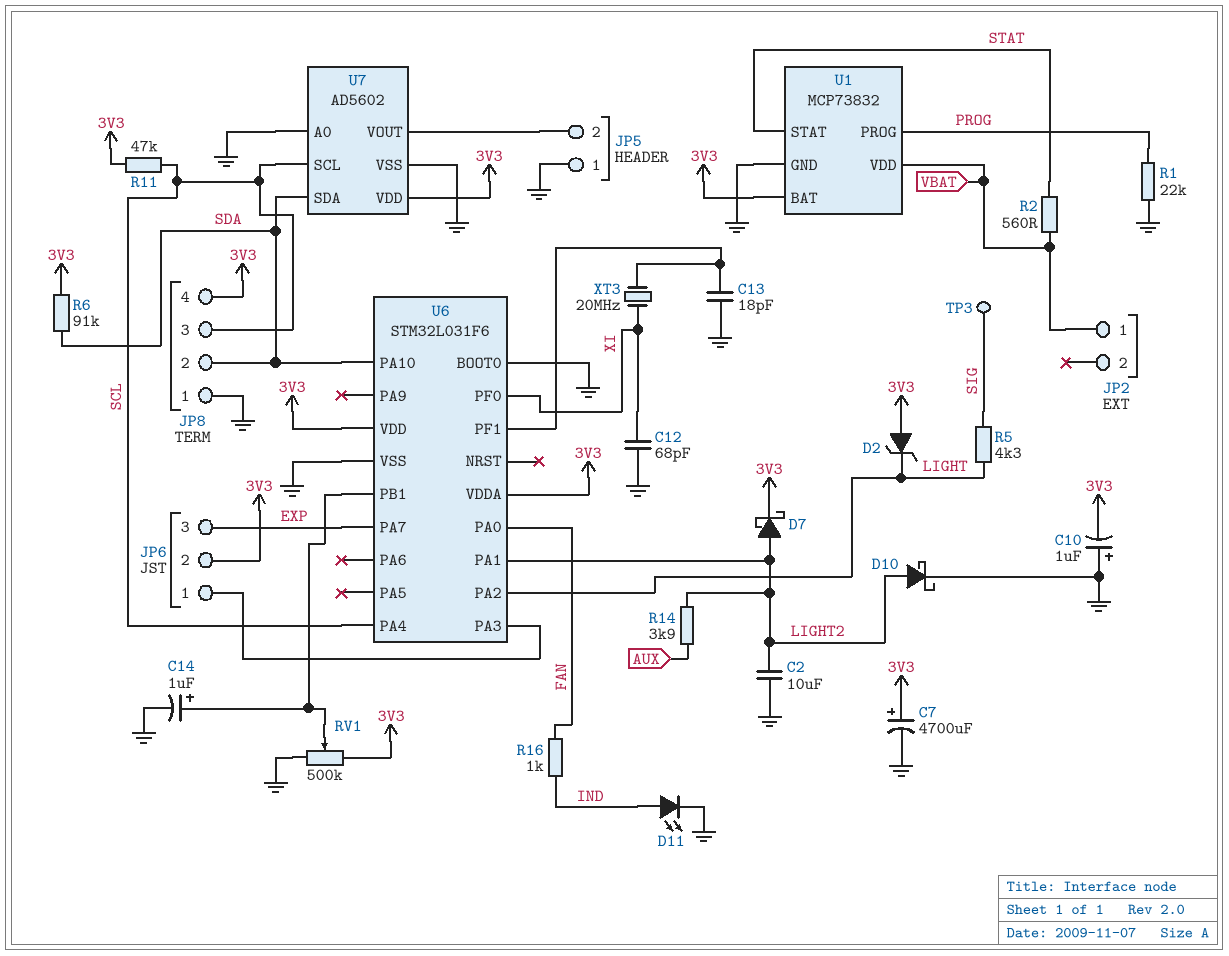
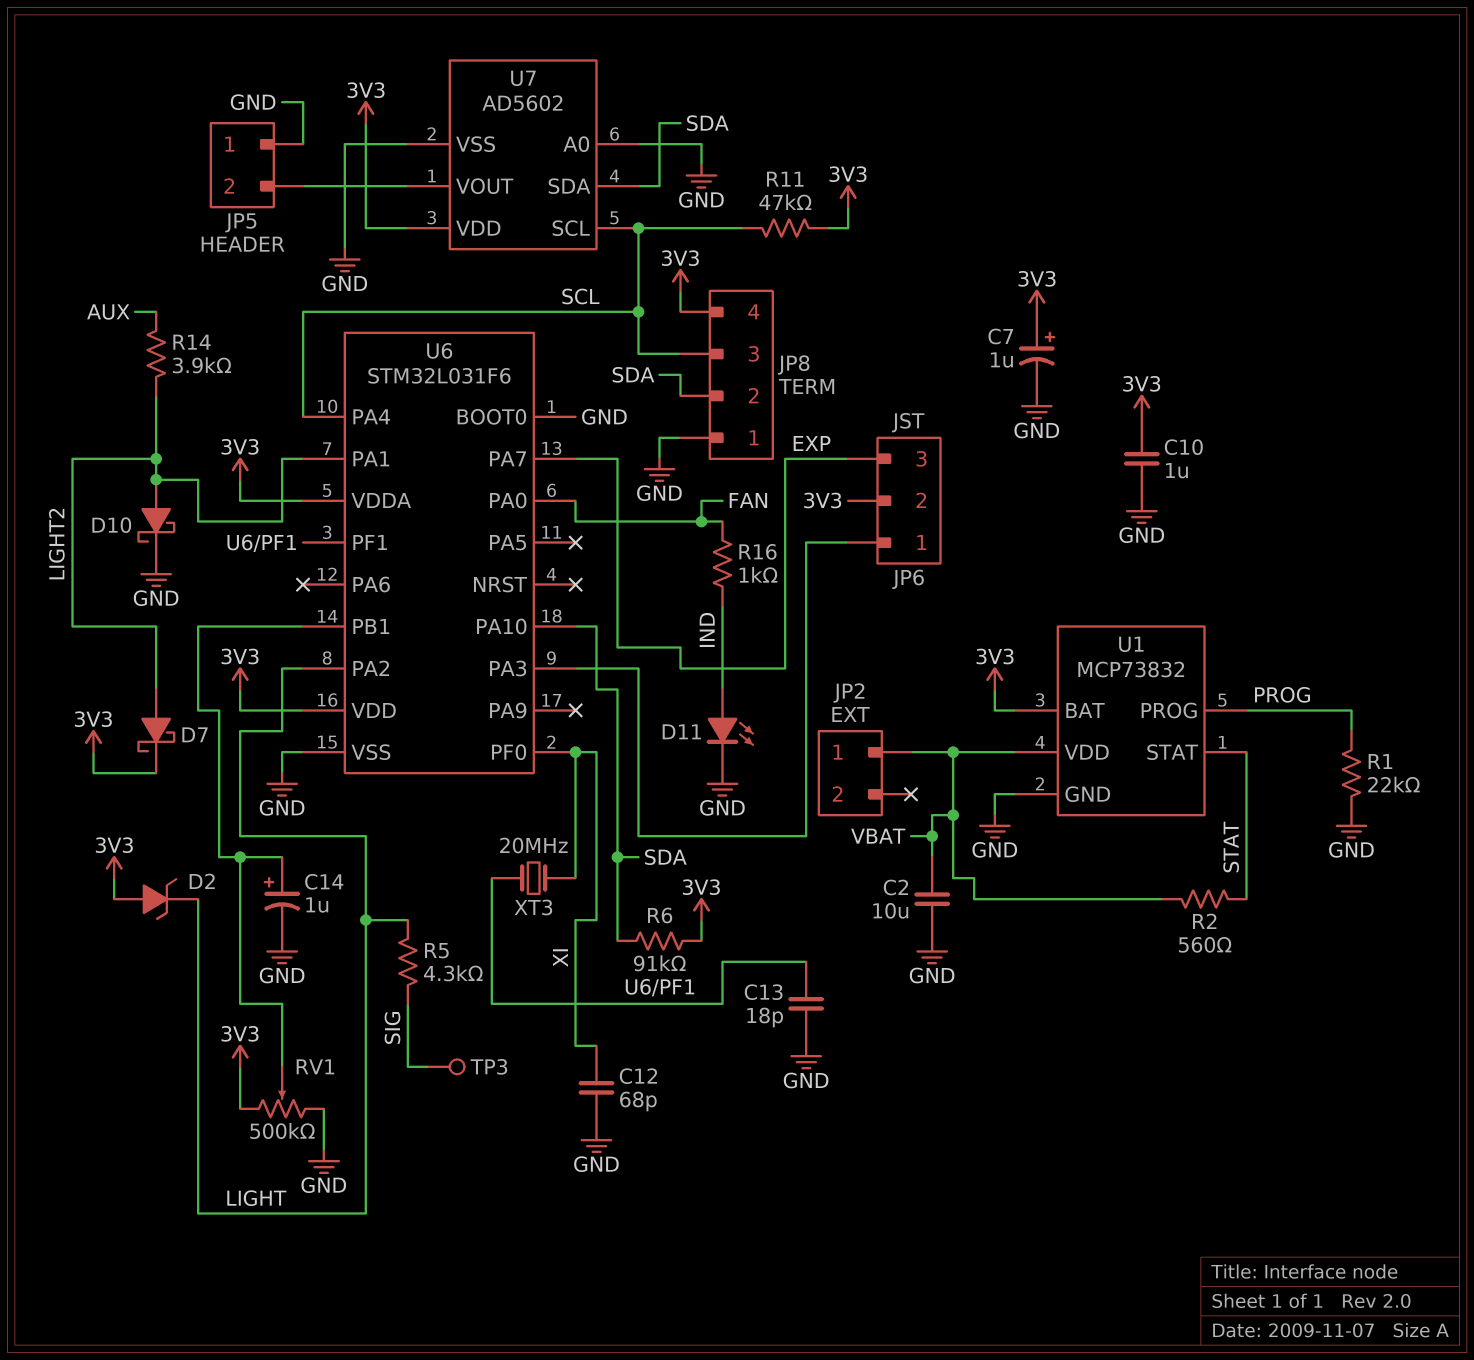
C2: 10uF (GND, LIGHT2) -> 10uF (GND, VBAT)
C7: 4700uF (plus 3V3, minus GND) -> 1uF (plus 3V3, minus GND)
C10: 1uF (plus GND, minus 3V3) -> 1uF (3V3, GND)

